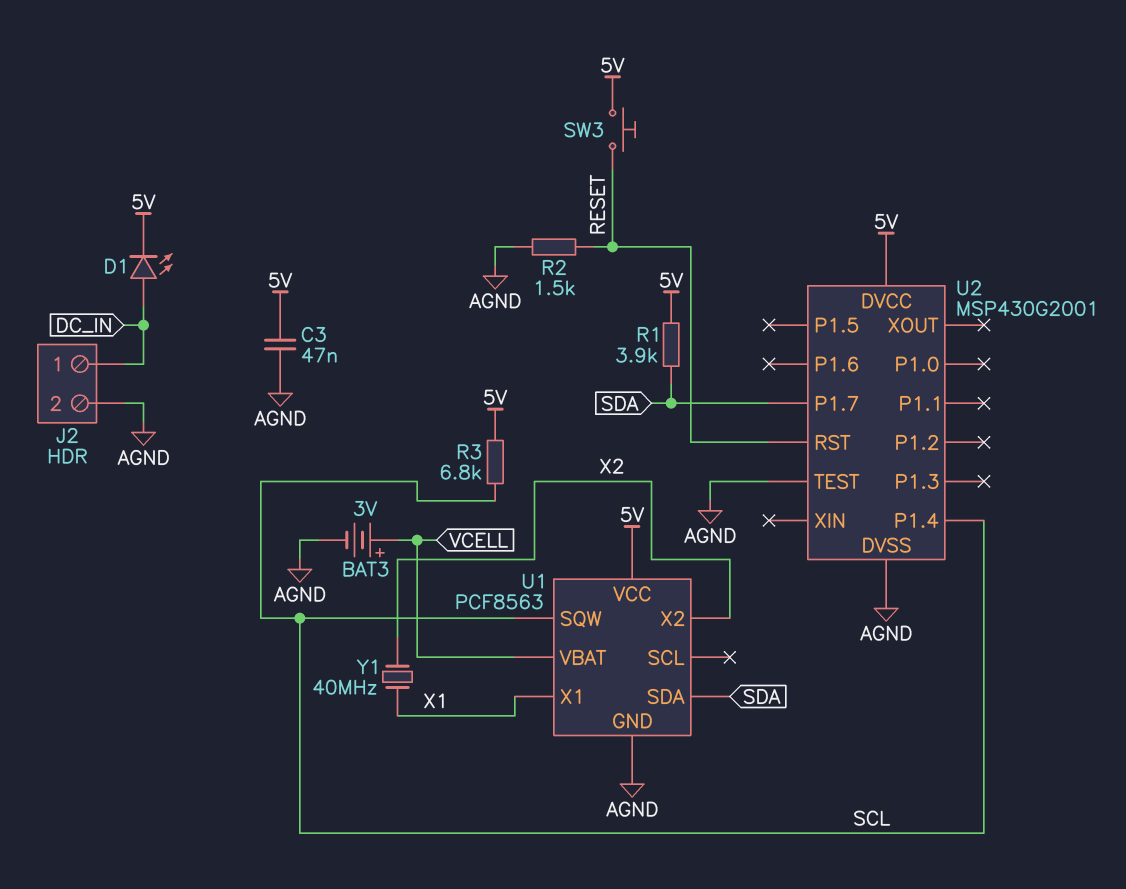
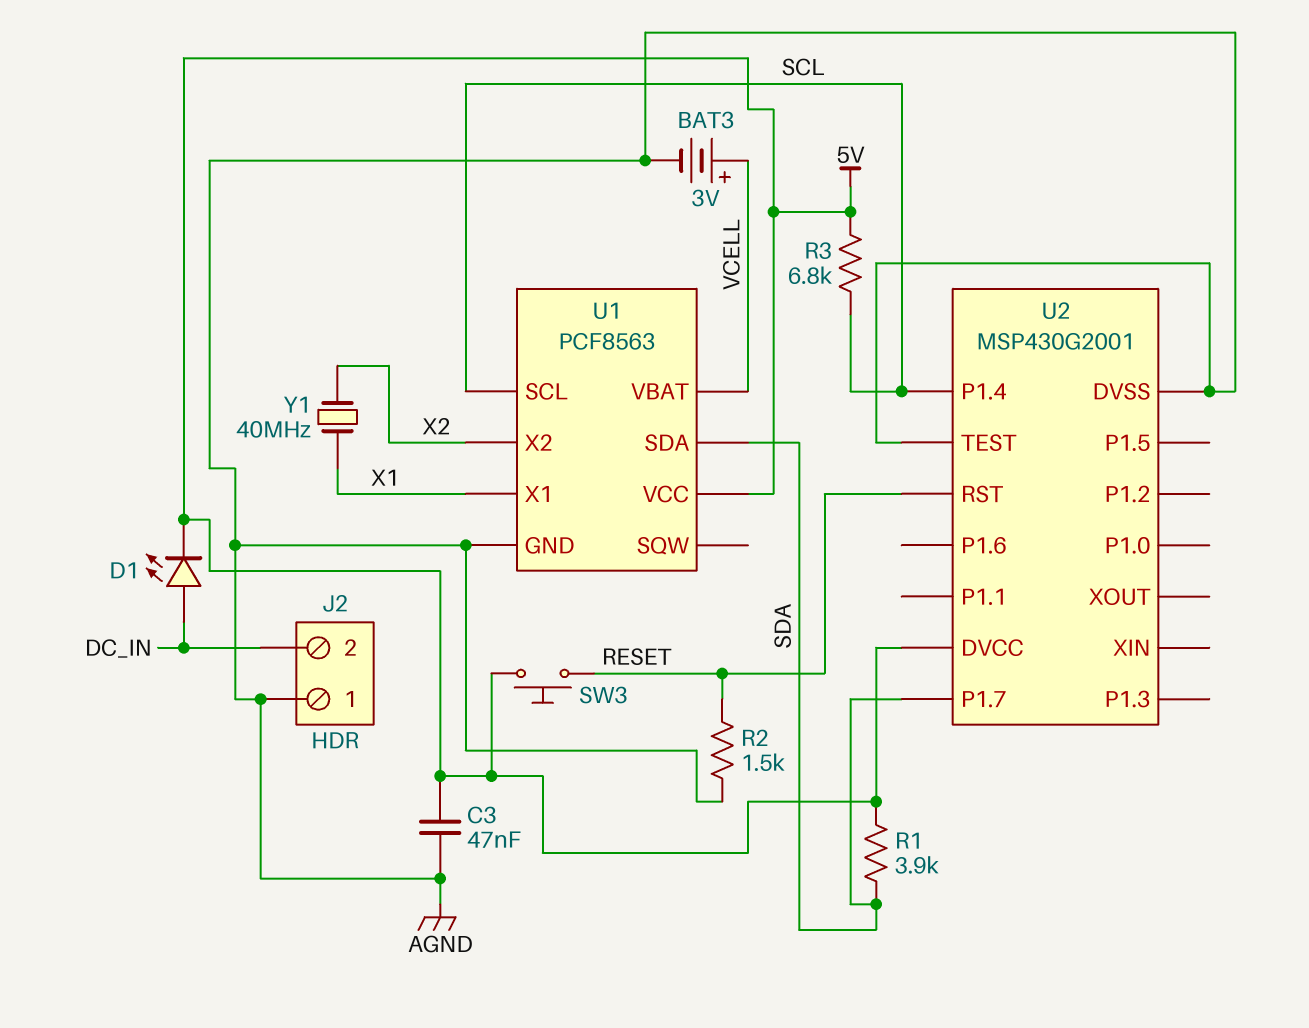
J2 pin 1: DC_IN -> AGND
J2 pin 2: AGND -> DC_IN
U1 pin SCL: none -> SCL
U1 pin SQW: SCL -> none

